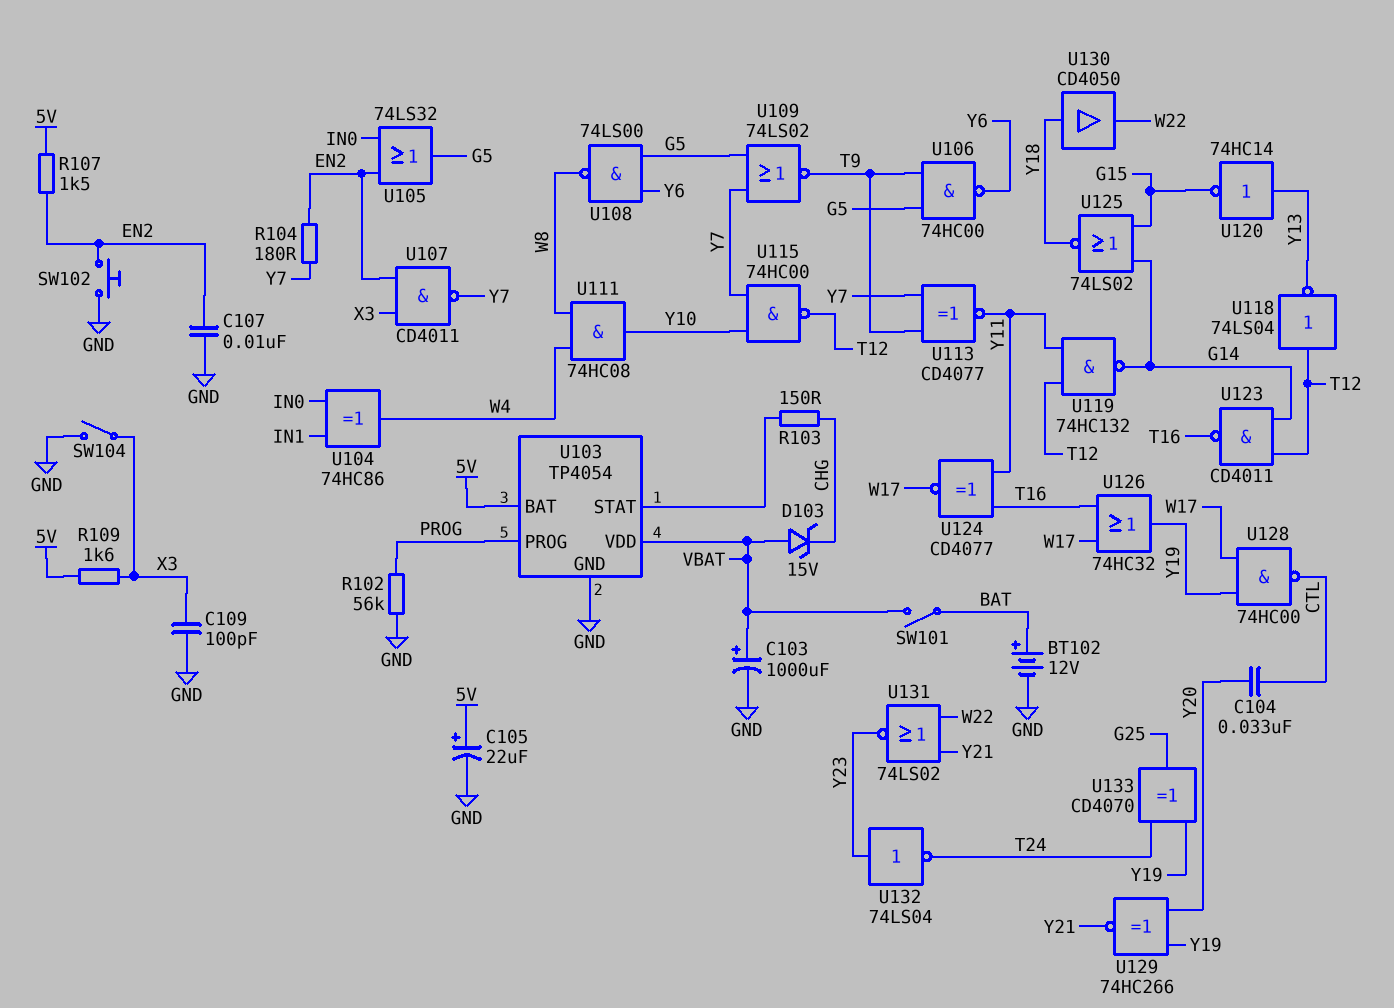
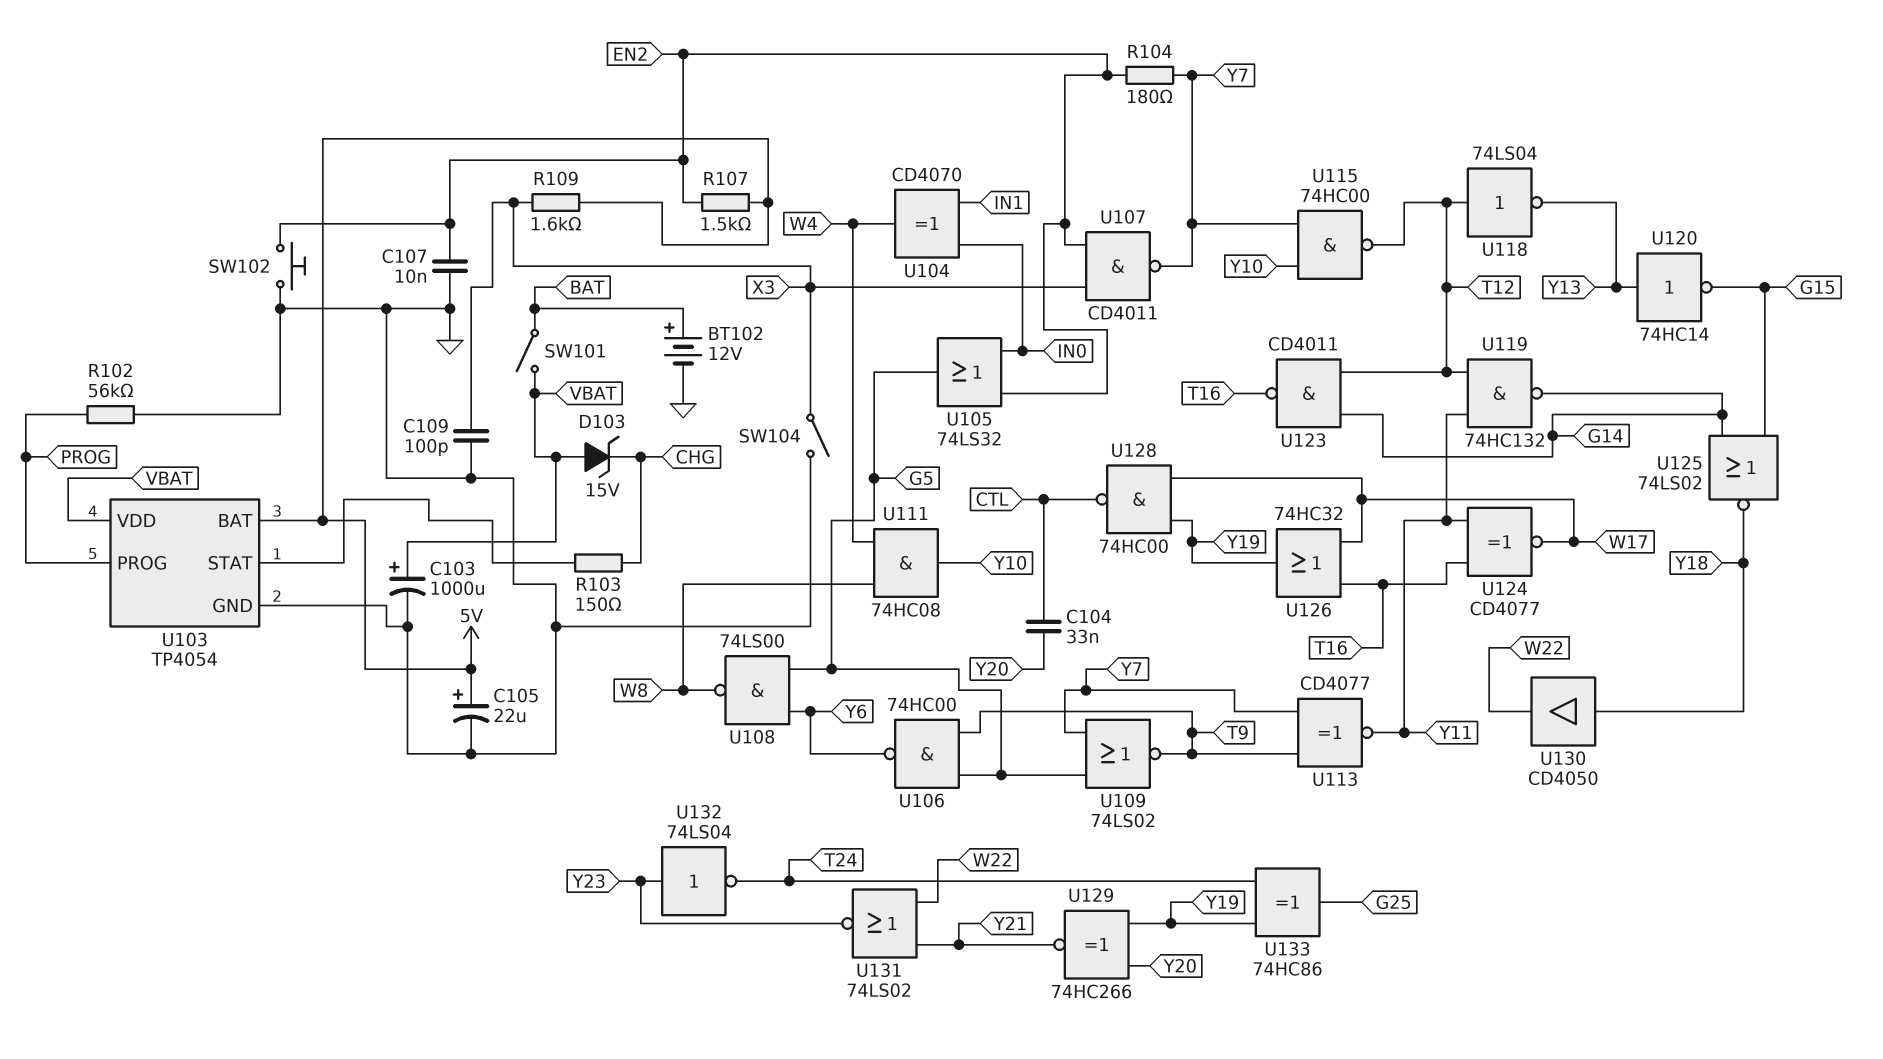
U104: XOR 74HC86 (in IN0, in IN1, out W4) -> XOR CD4070 (in IN0, in IN1, out W4)
U133: XOR CD4070 (in T24, in Y19, out G25) -> XOR 74HC86 (in T24, in Y19, out G25)

